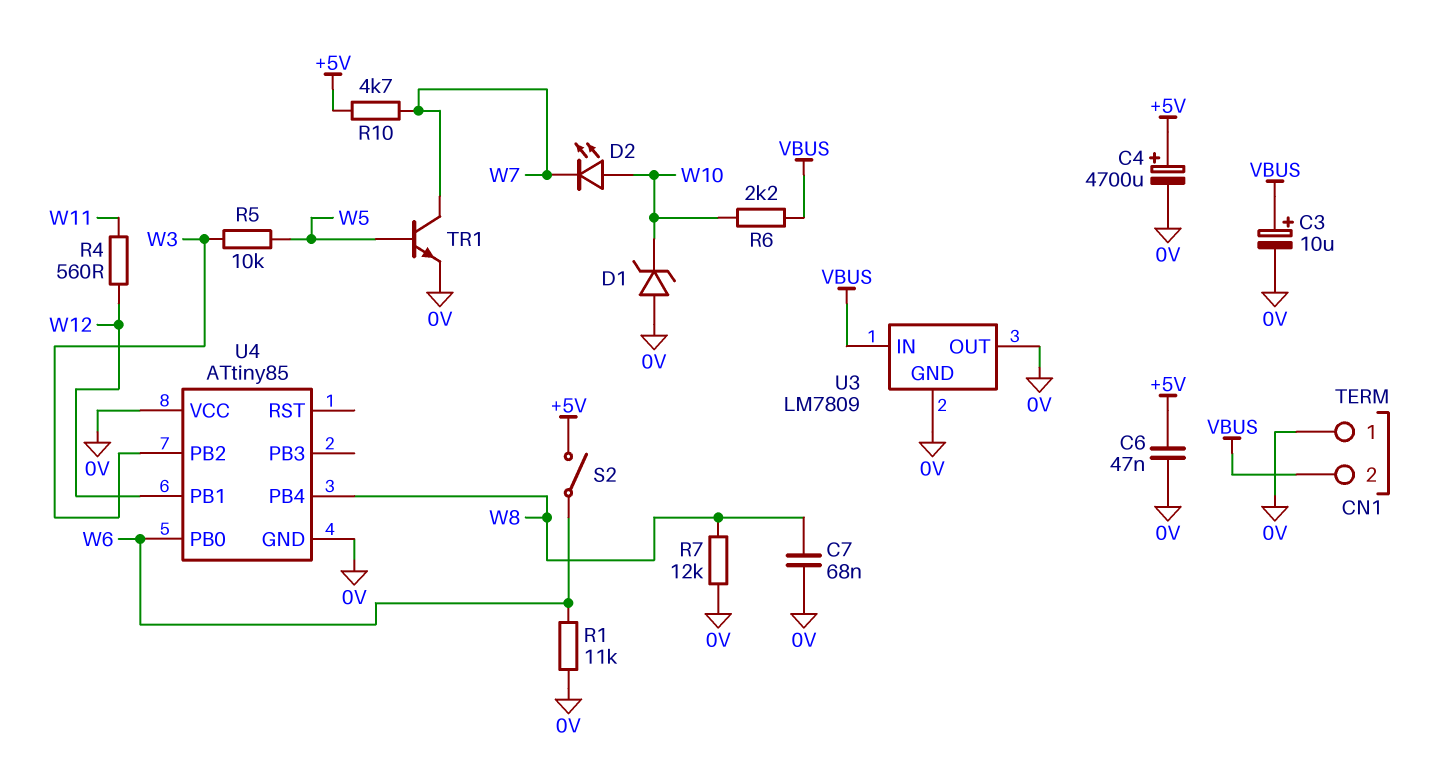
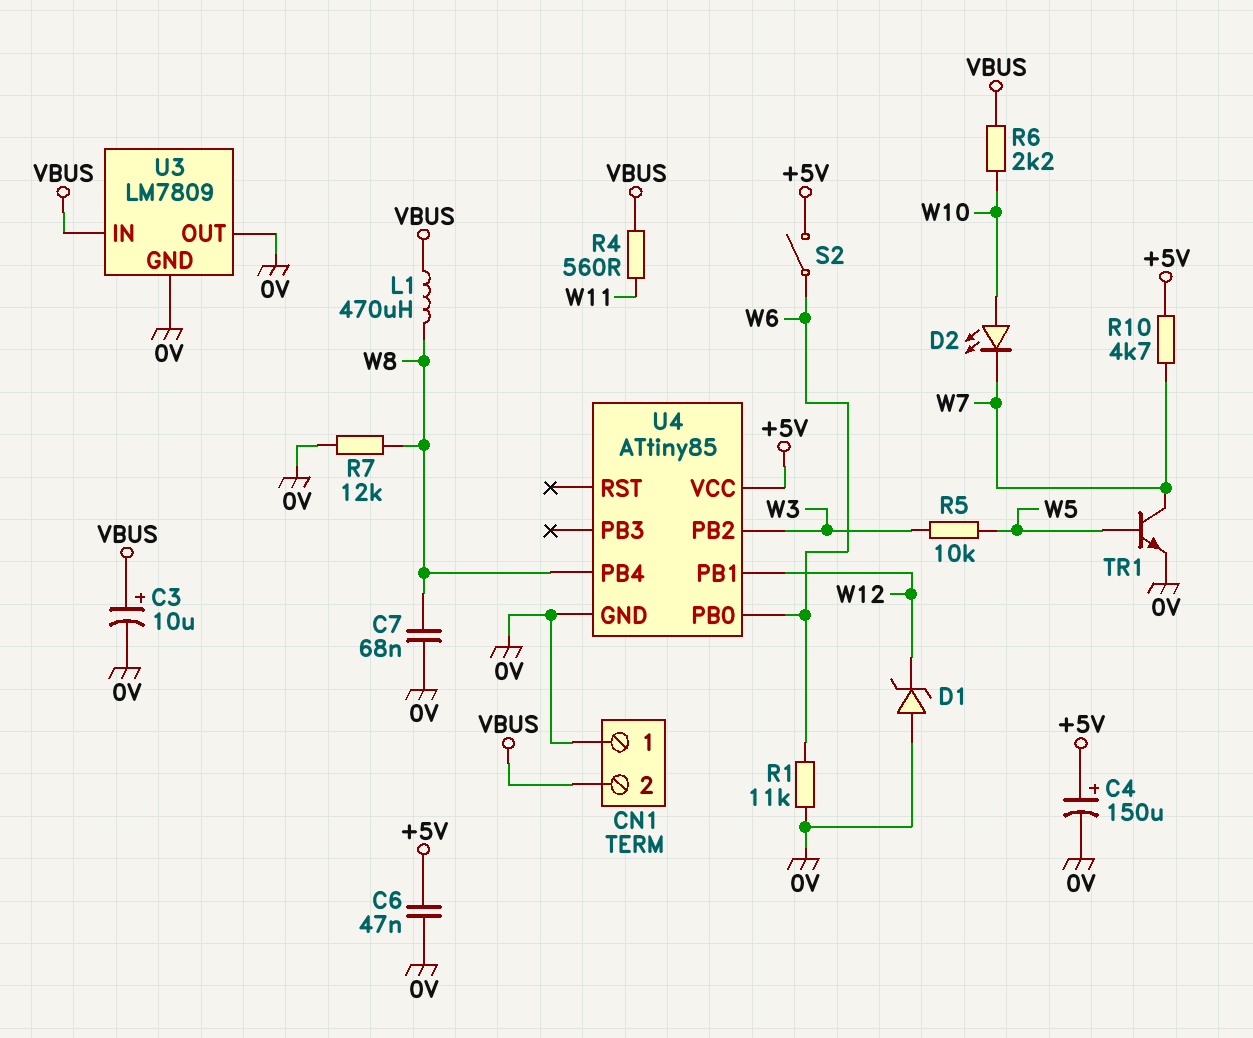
C4: 4700uF (plus +5V, minus 0V) -> 150uF (plus +5V, minus 0V)
D1: zener (A 0V, K W10) -> zener (A 0V, K W12)
L1: none -> 470uH (VBUS, W8)
R4: 560 (W11, W12) -> 560 (VBUS, W11)
U4 pin VCC: 0V -> +5V

